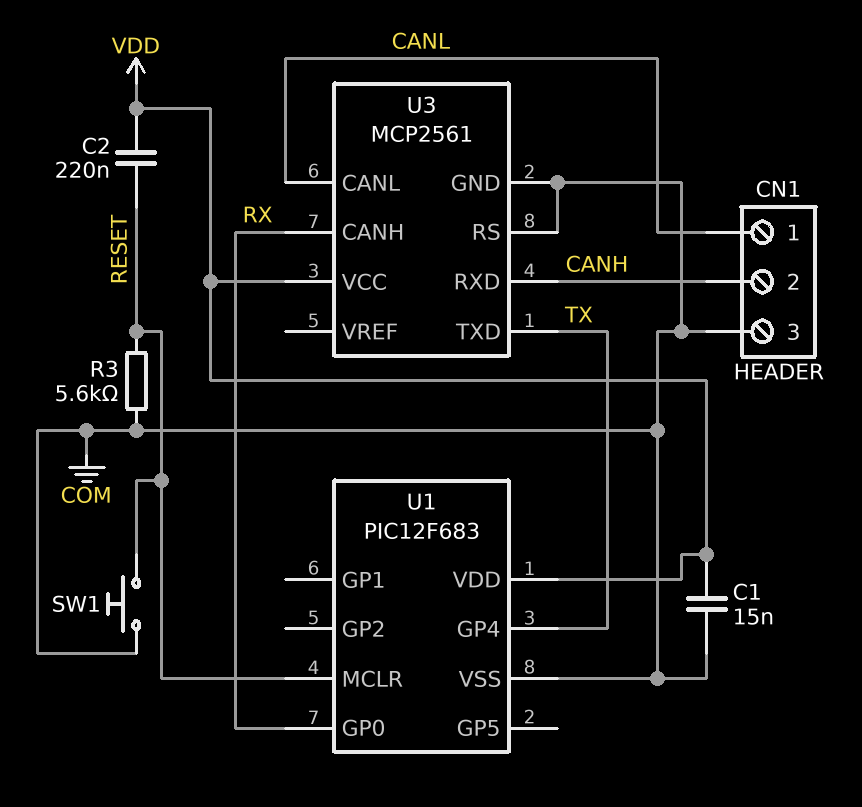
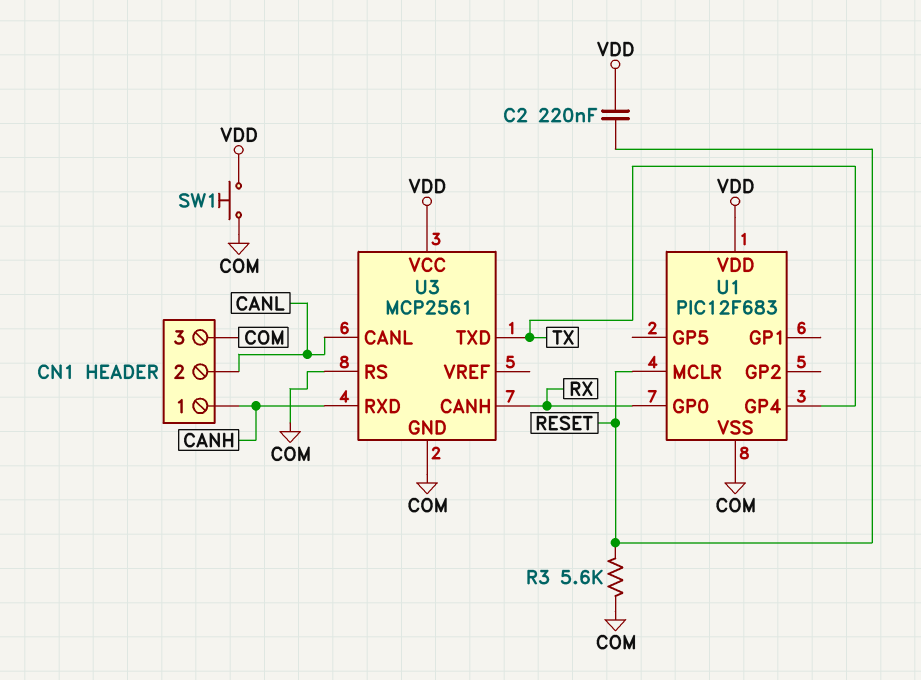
C1: 15nF (COM, VDD) -> none
CN1 pin 1: CANL -> CANH
CN1 pin 2: CANH -> CANL
SW1: button (COM, RESET) -> button (COM, VDD)

